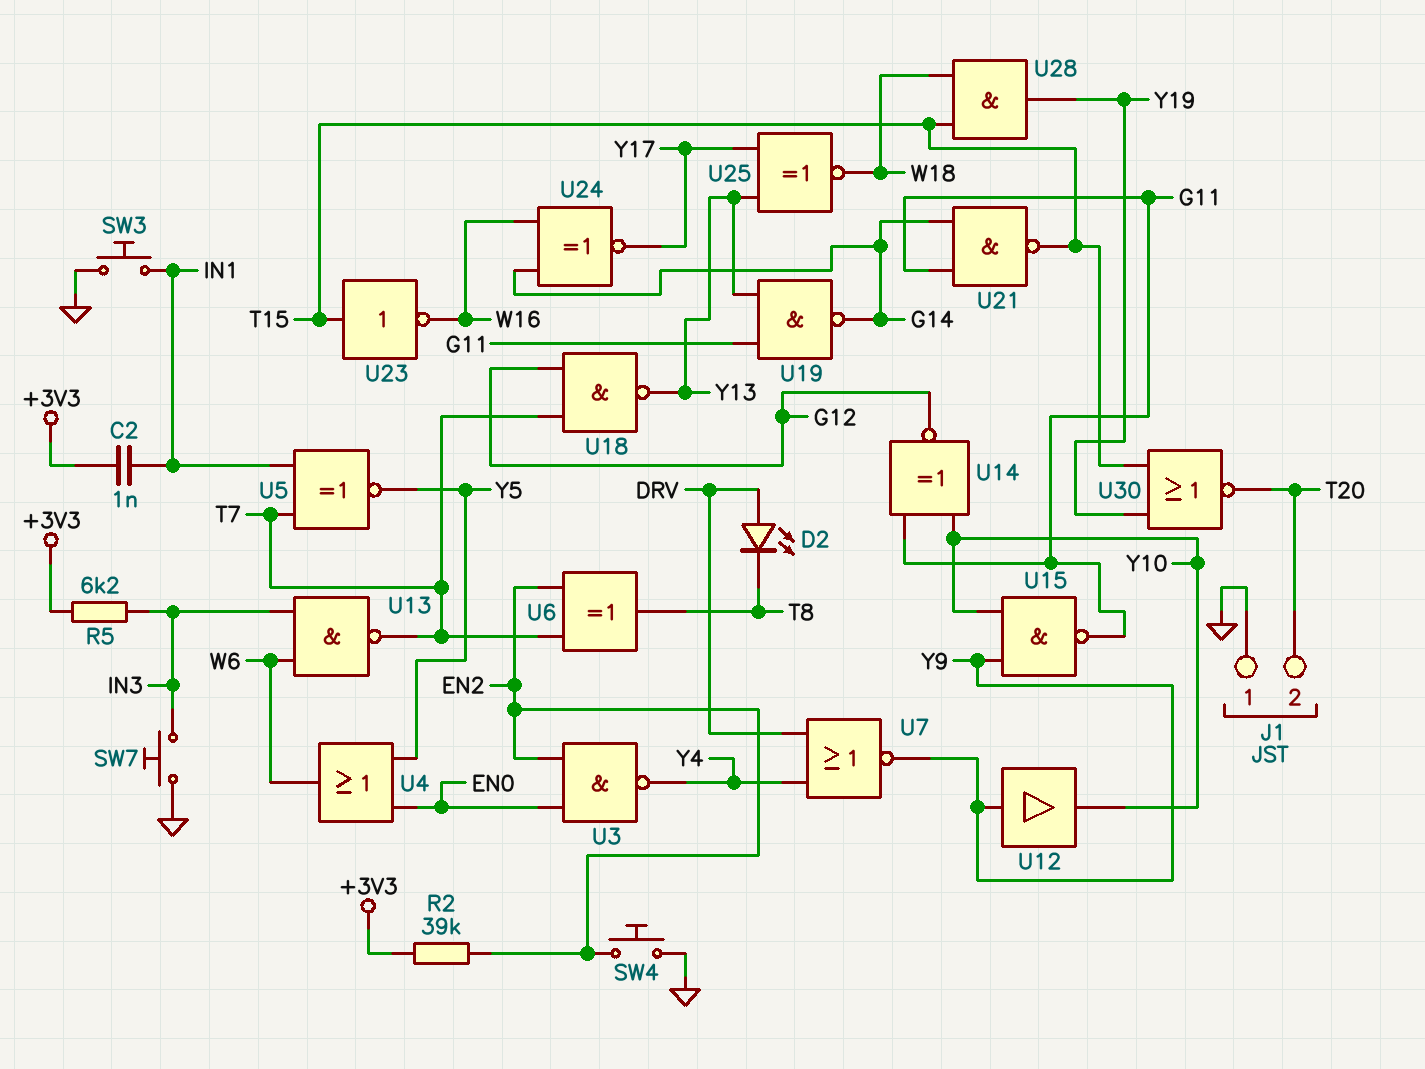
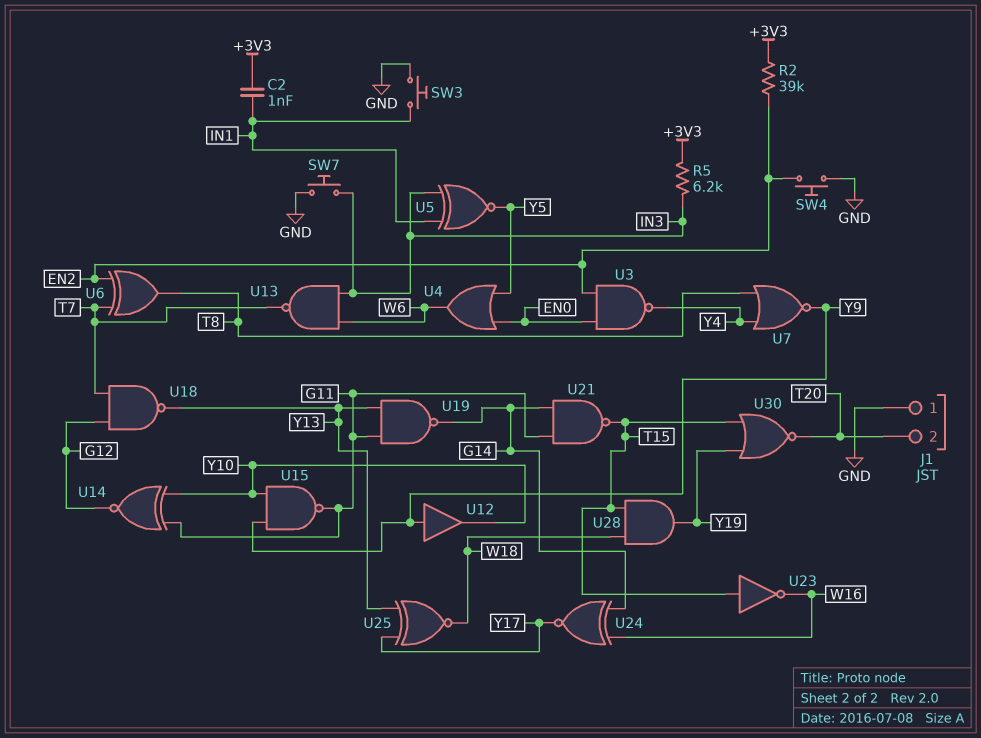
D2: LED (A DRV, K T8) -> none
U5: XNOR (in IN1, in T7, out Y5) -> XNOR (in IN1, in IN3, out Y5)
U7: NOR (in DRV, in Y4, out Y9) -> NOR (in T8, in Y4, out Y9)

